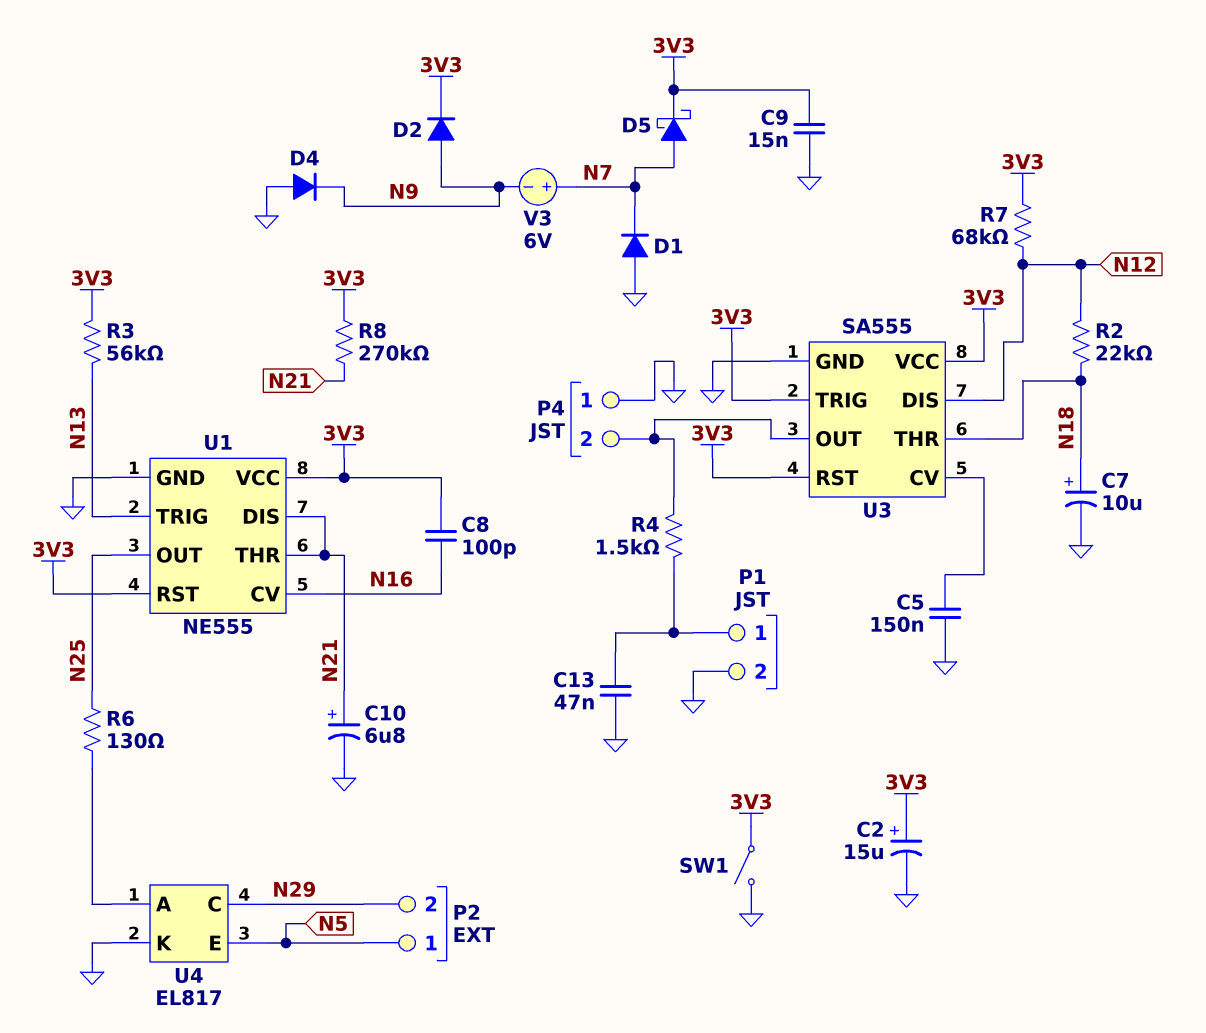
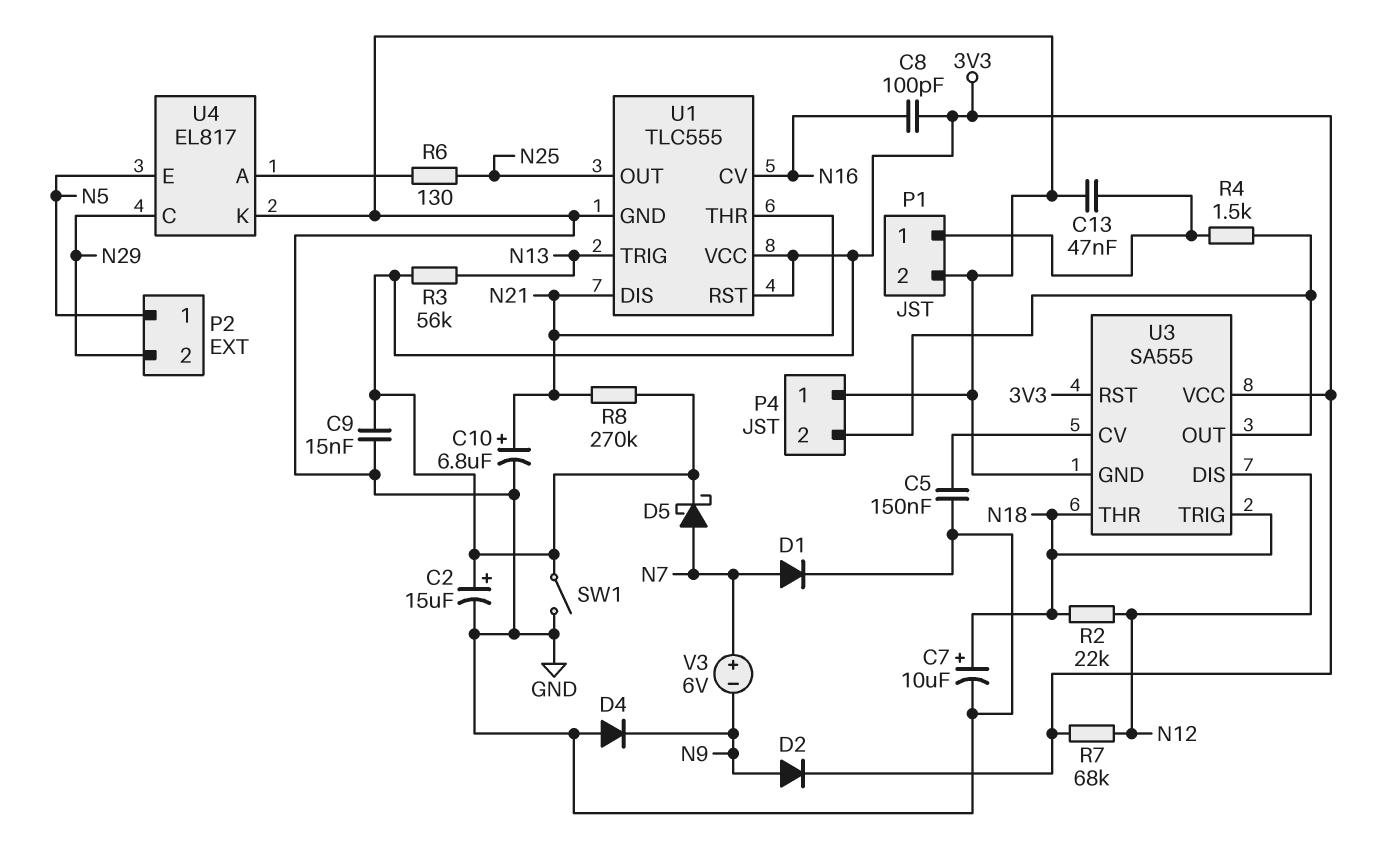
D1: diode (A GND, K N7) -> diode (A N7, K GND)
U1: NE555 -> TLC555
U3 pin TRIG: 3V3 -> N18

